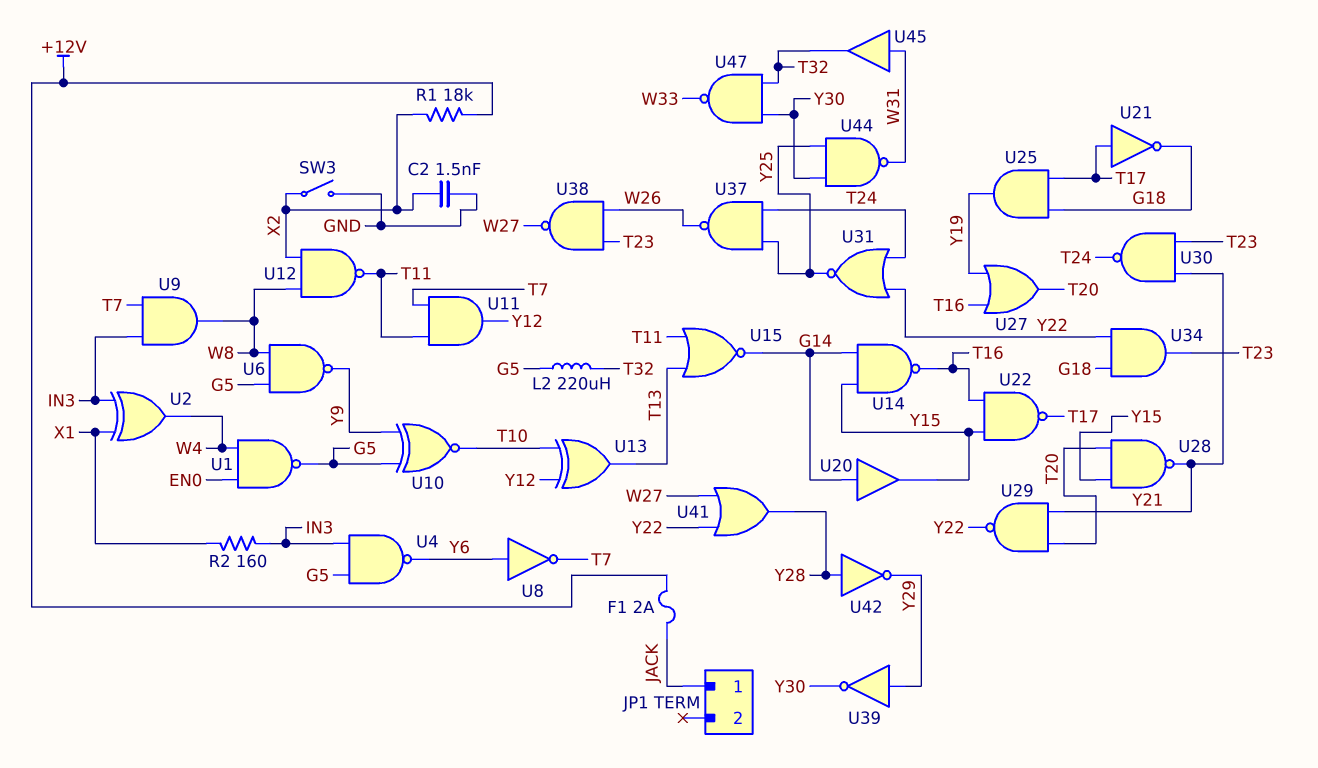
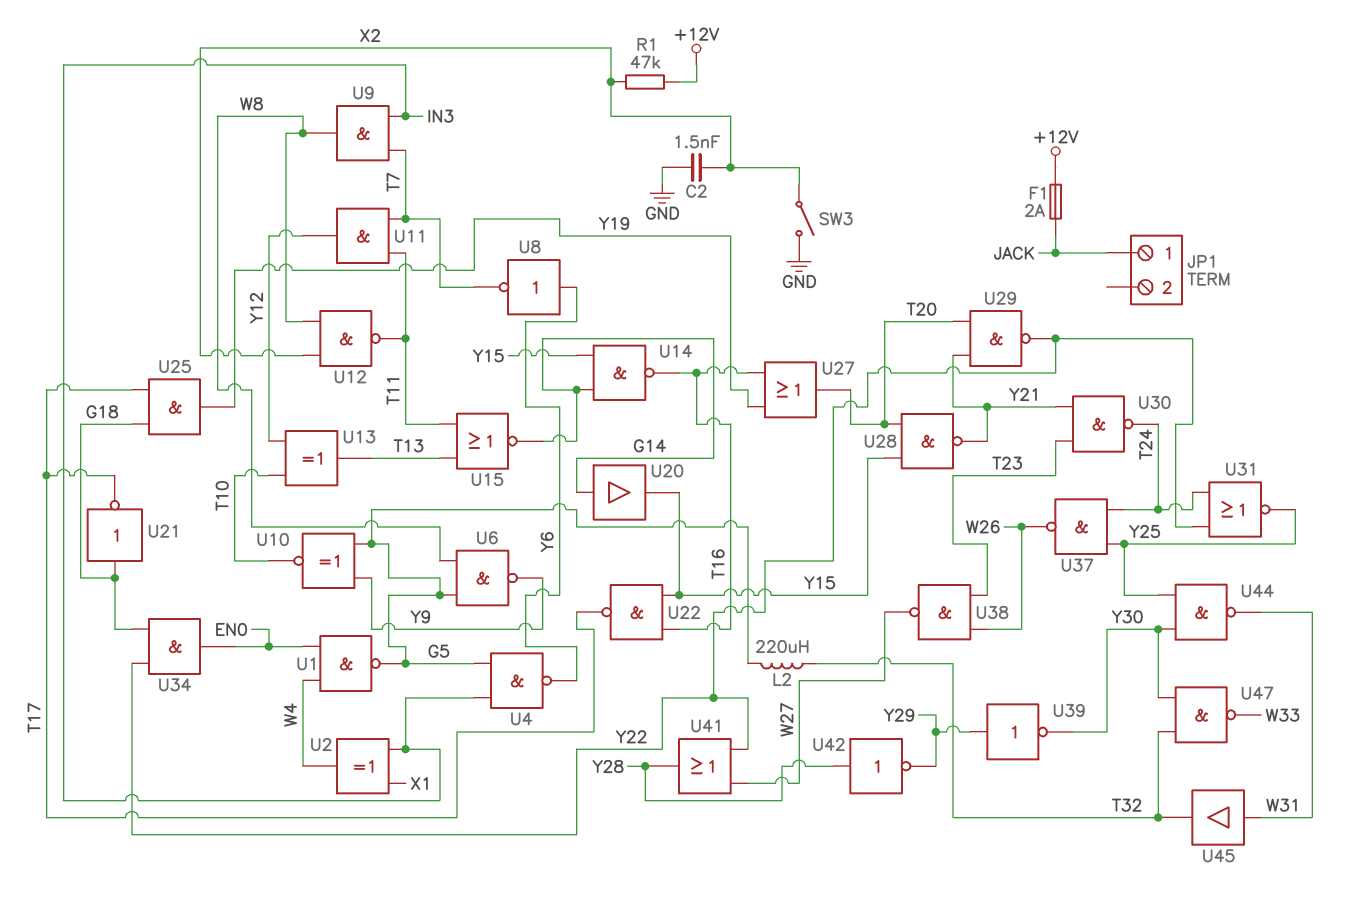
R1: 18k (+12V, X2) -> 47k (+12V, X2)
R2: 160 (IN3, X1) -> none
U21: NOT (in T17, out G18) -> NOT (in G18, out T17)
U34: AND (in G18, in Y22, out T23) -> AND (in G18, in Y22, out EN0)

